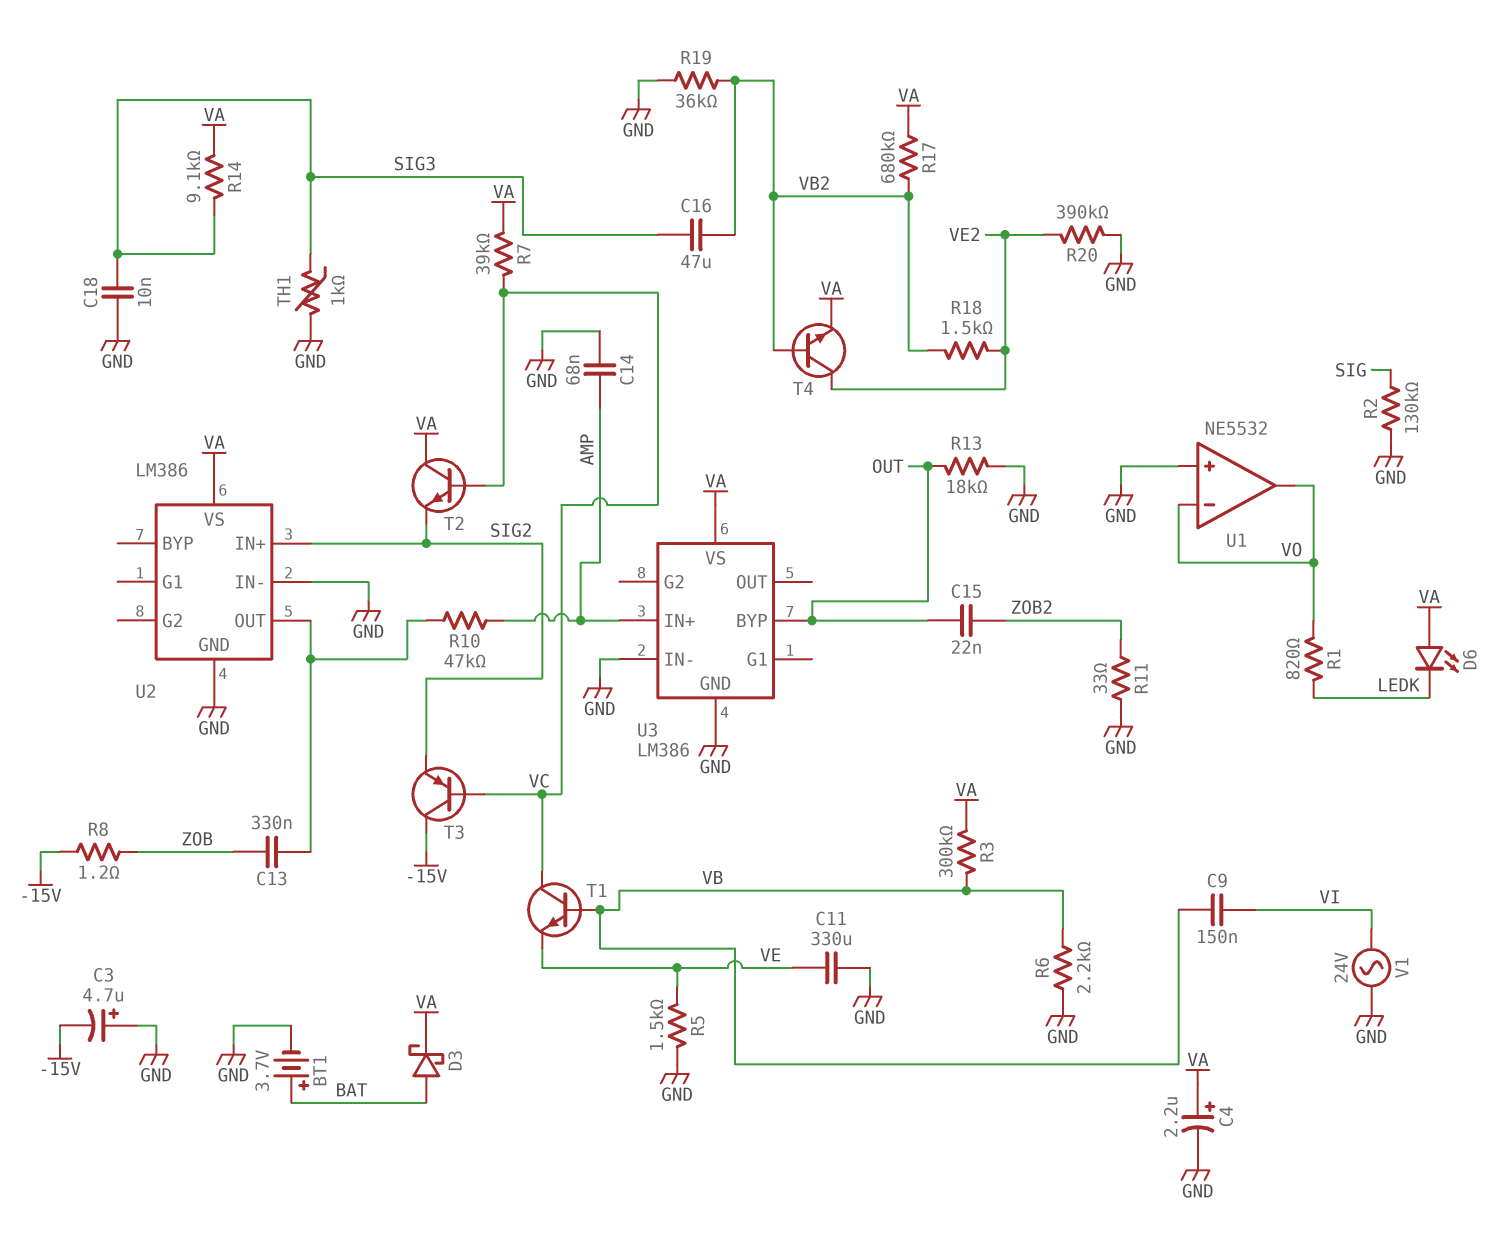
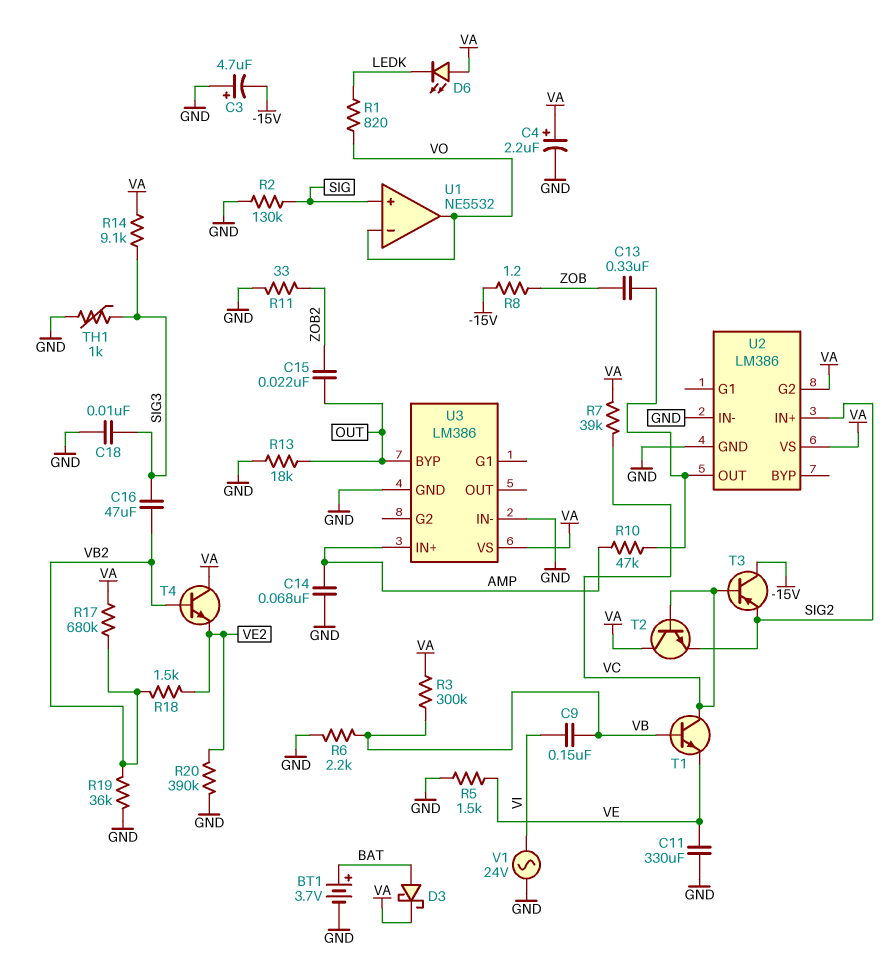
T4: NPN (B VB2, C VE2, E VA) -> NPN (B VB2, C VA, E VE2)
U1 pin in+: GND -> SIG
U2 pin G2: none -> VA

